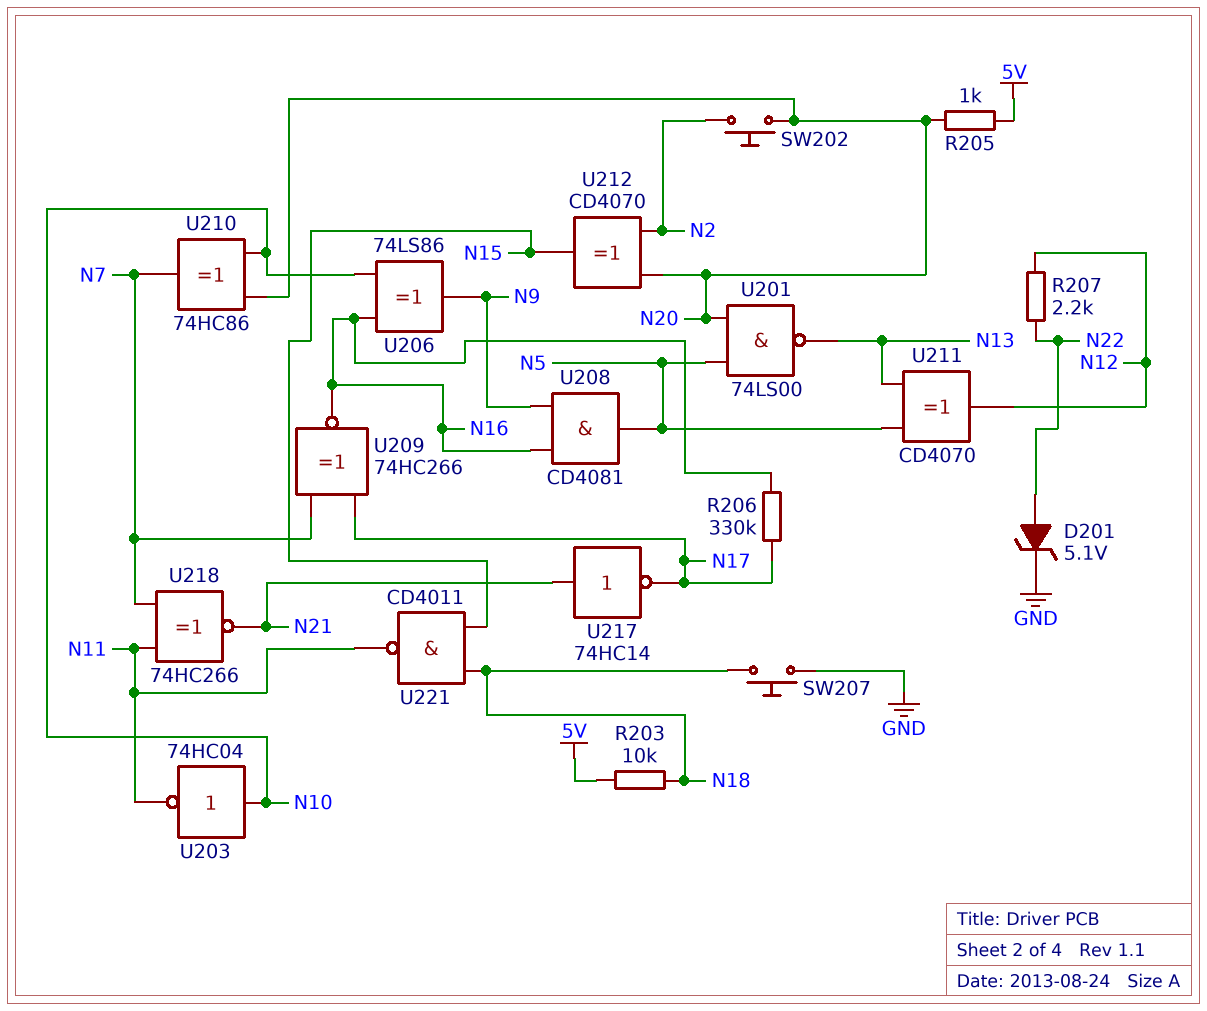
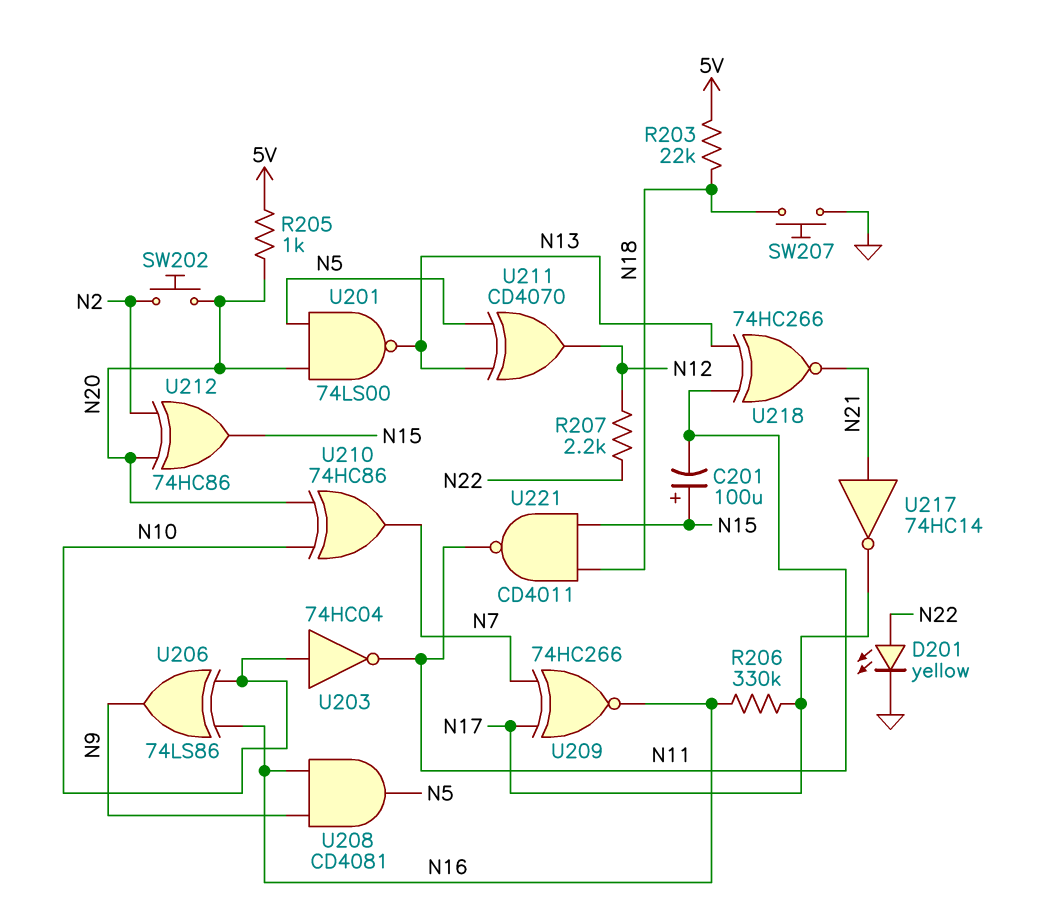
C201: none -> 100uF (plus N15, minus N11)
D201: zener 5.1V (A N22, K GND) -> LED yellow (A N22, K GND)
R203: 10k (5V, N18) -> 22k (5V, N18)
U212: XOR CD4070 (in N2, in N20, out N15) -> XOR 74HC86 (in N2, in N20, out N15)
U218: XNOR 74HC266 (in N7, in N11, out N21) -> XNOR 74HC266 (in N11, in N13, out N21)

